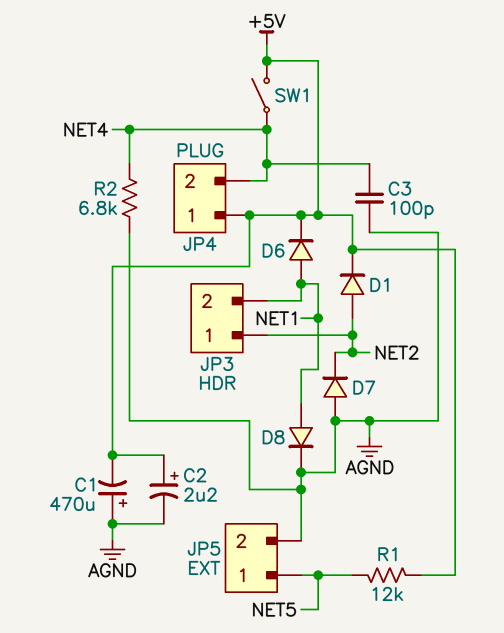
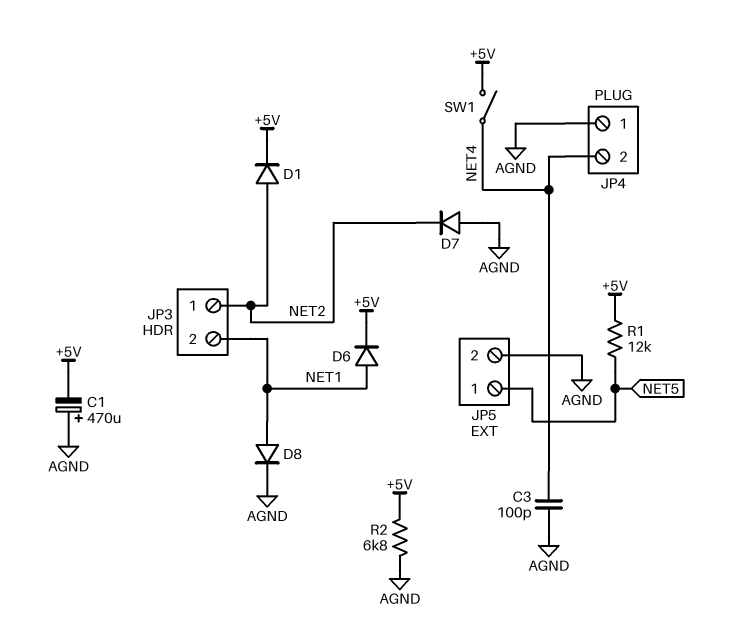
C2: 2.2uF (plus +5V, minus AGND) -> none
JP4 pin 1: +5V -> AGND
R2: 6.8k (AGND, NET4) -> 6.8k (+5V, AGND)

